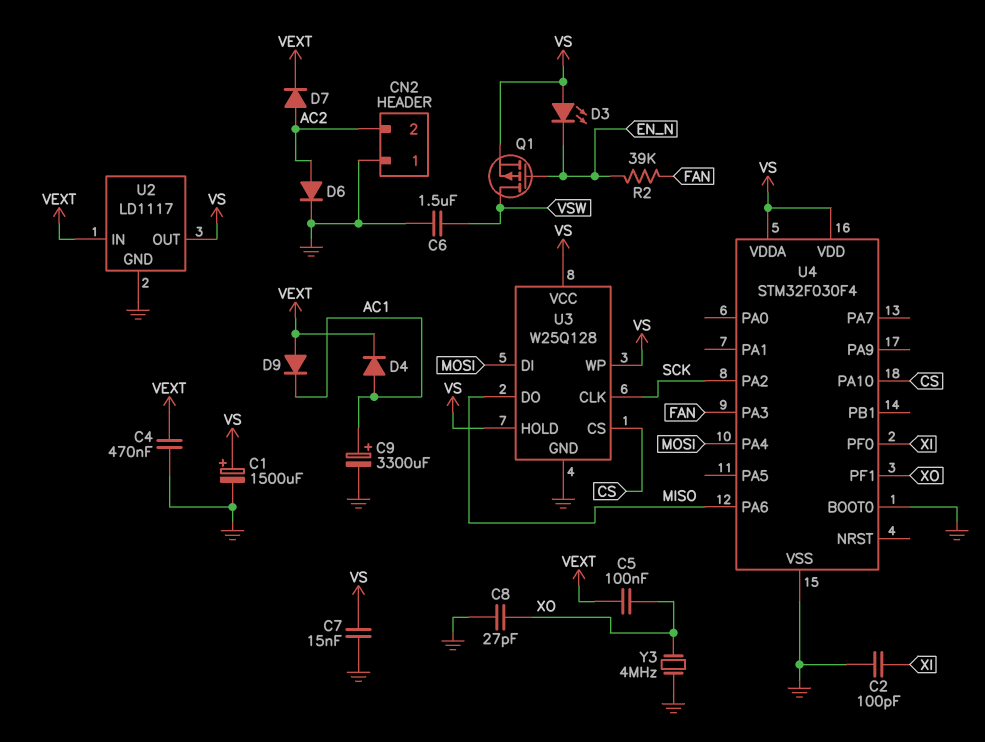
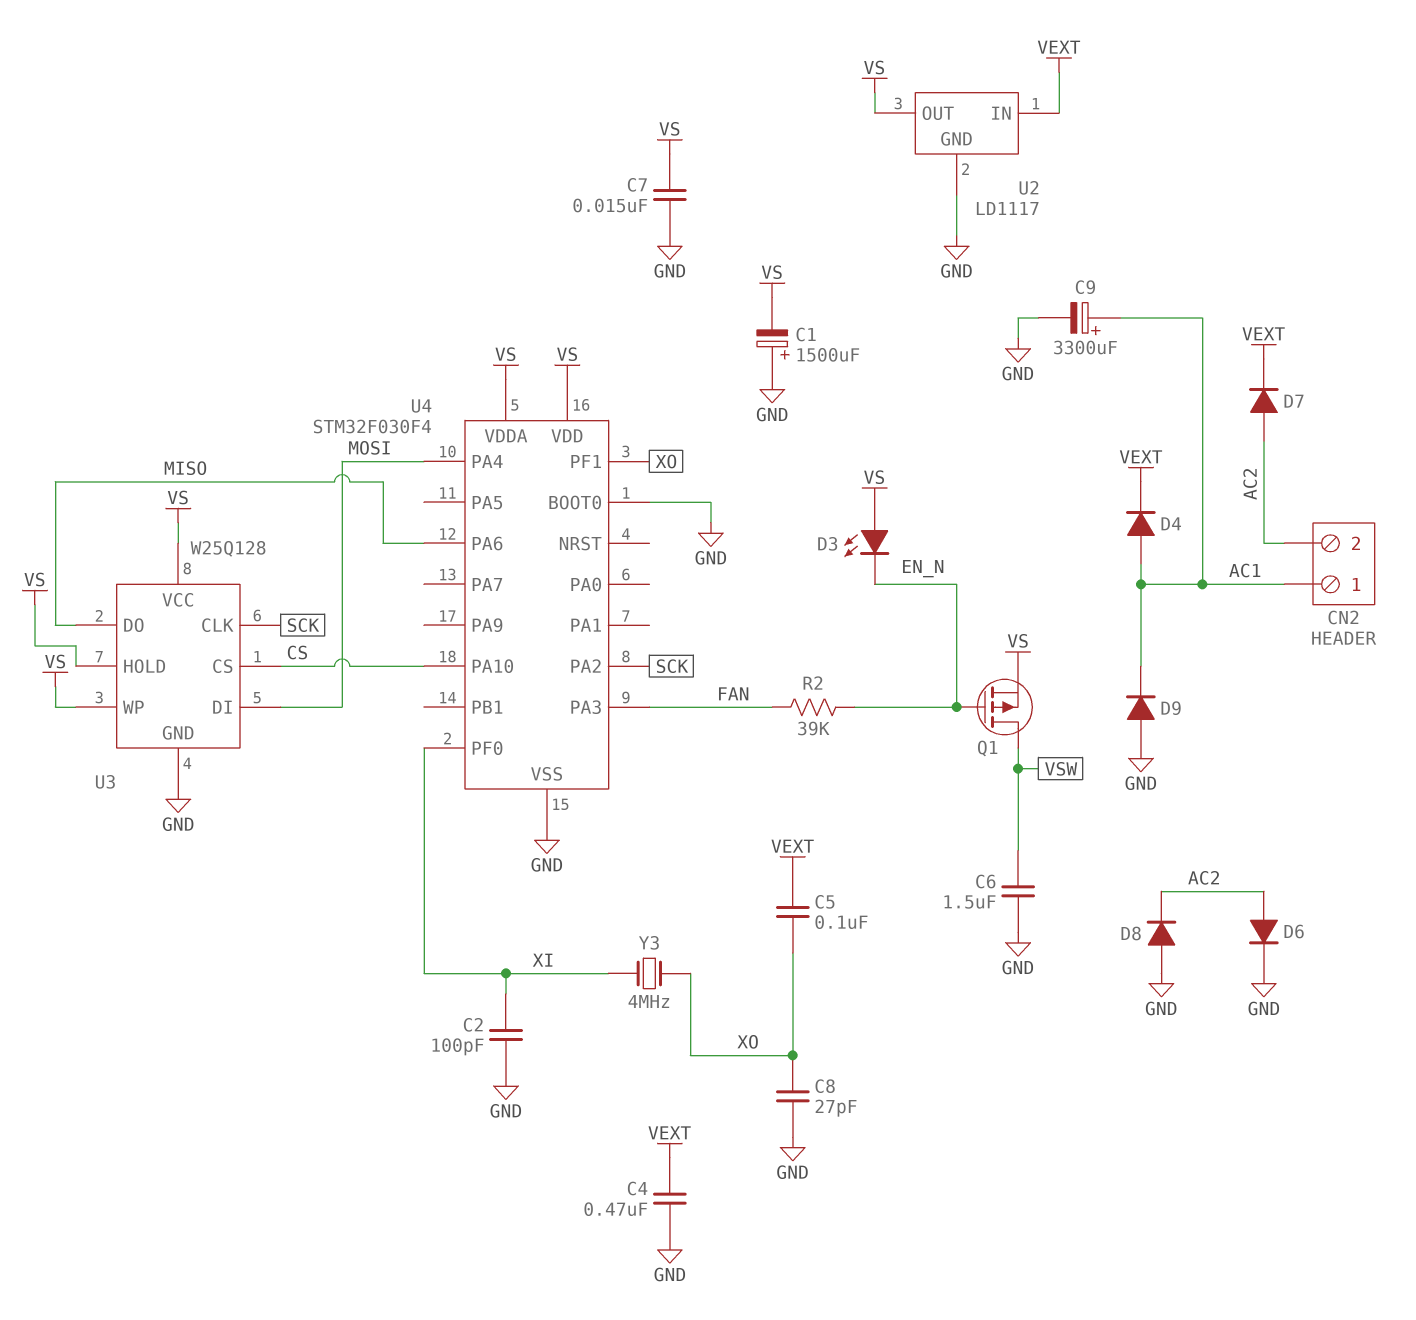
C1: 1500uF (plus VS, minus GND) -> 1500uF (plus GND, minus VS)
CN2 pin 1: GND -> AC1
D8: none -> diode (A GND, K AC2)
D9: diode (A VEXT, K AC1) -> diode (A GND, K AC1)
Y3: 4MHz (GND, XO) -> 4MHz (XI, XO)

